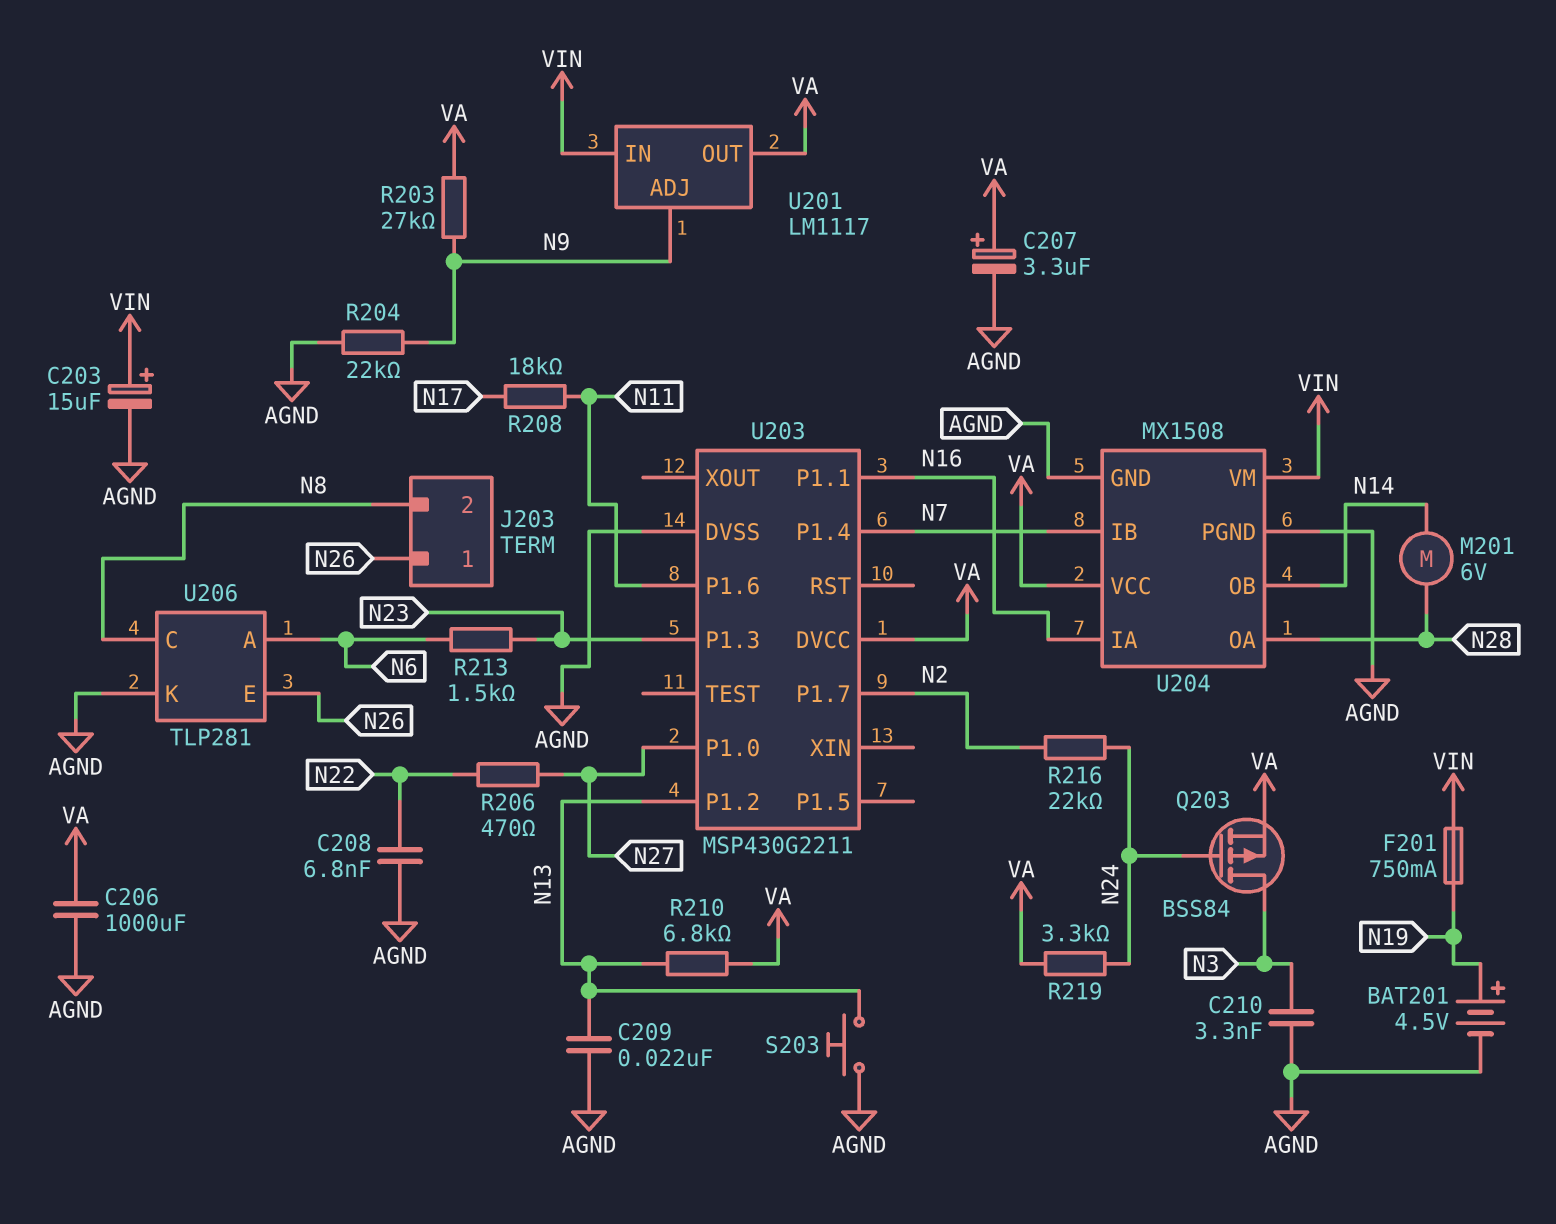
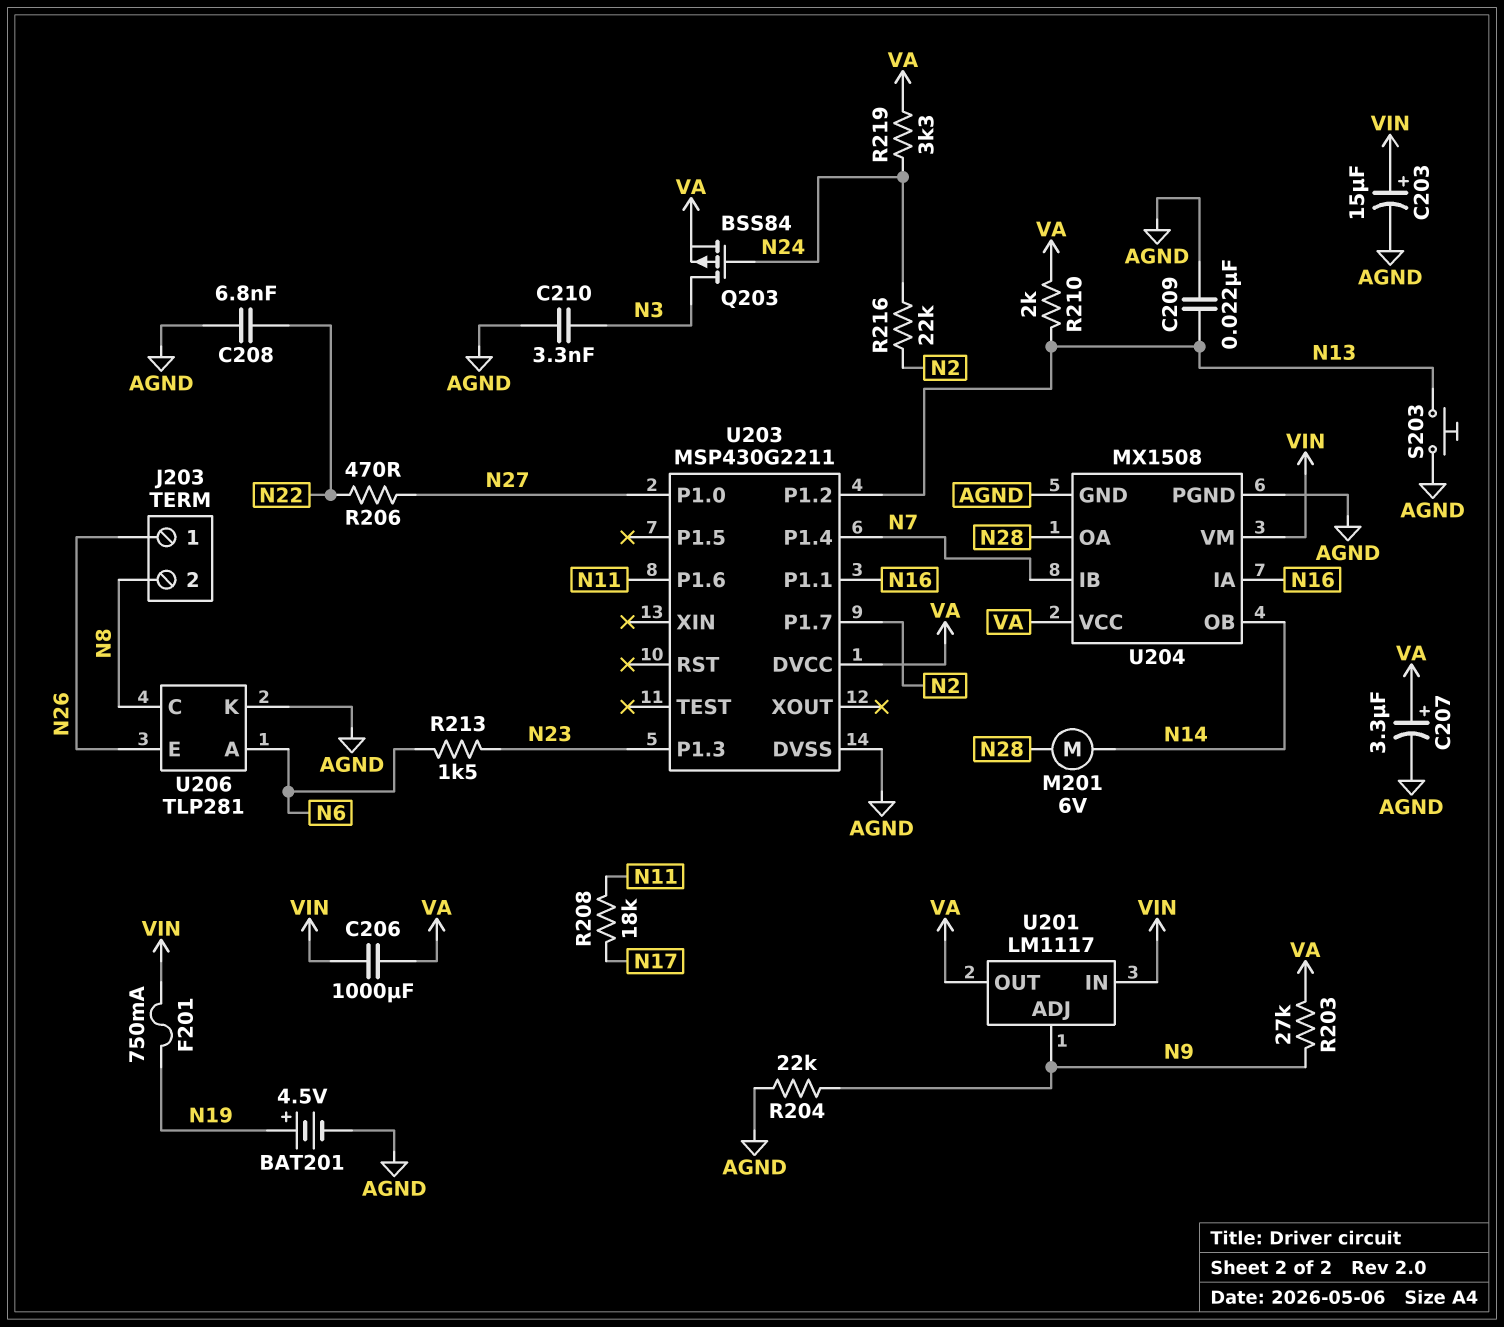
C206: 1000uF (AGND, VA) -> 1000uF (VA, VIN)
R210: 6.8k (N13, VA) -> 2k (N13, VA)

